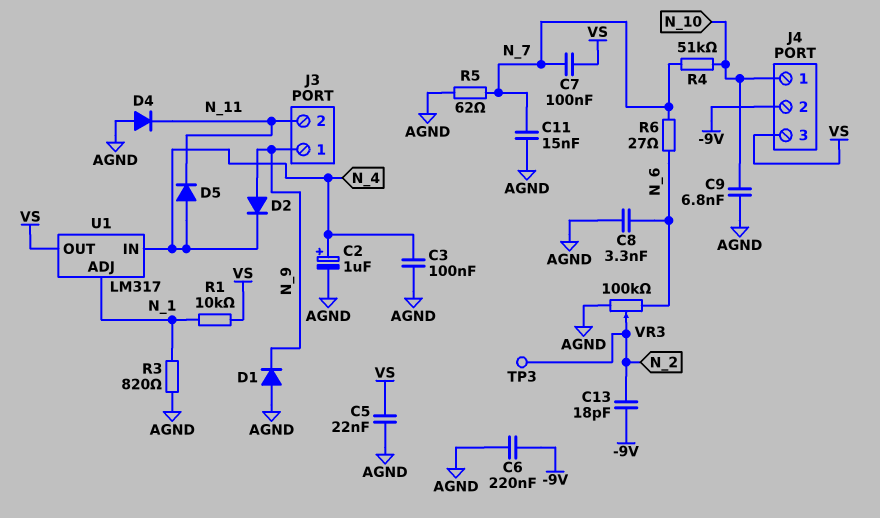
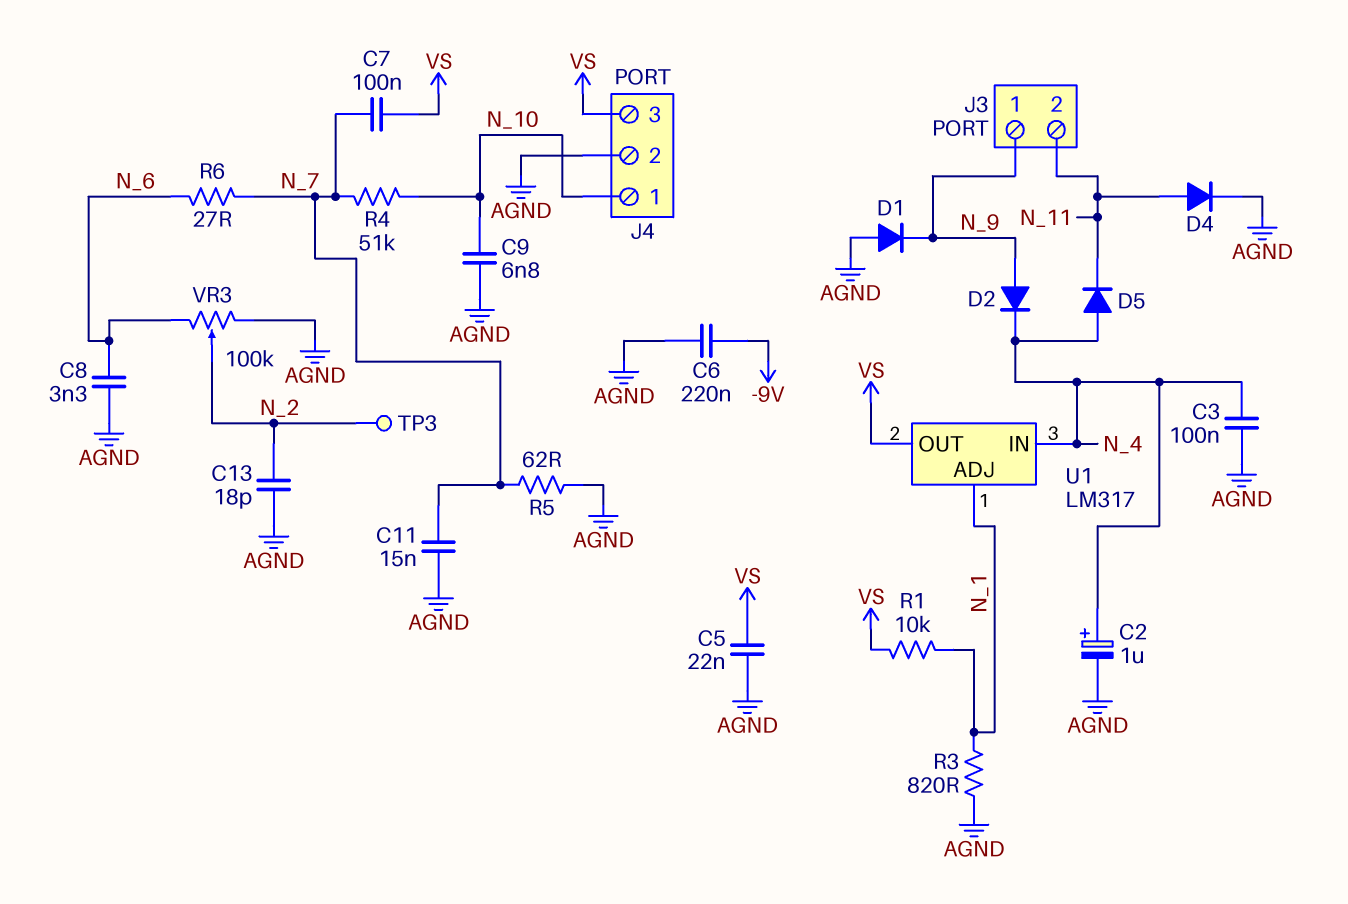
C13: 18pF (-9V, N_2) -> 18pF (AGND, N_2)
D4: diode (A AGND, K N_11) -> diode (A N_11, K AGND)
J4 pin 2: -9V -> AGND

